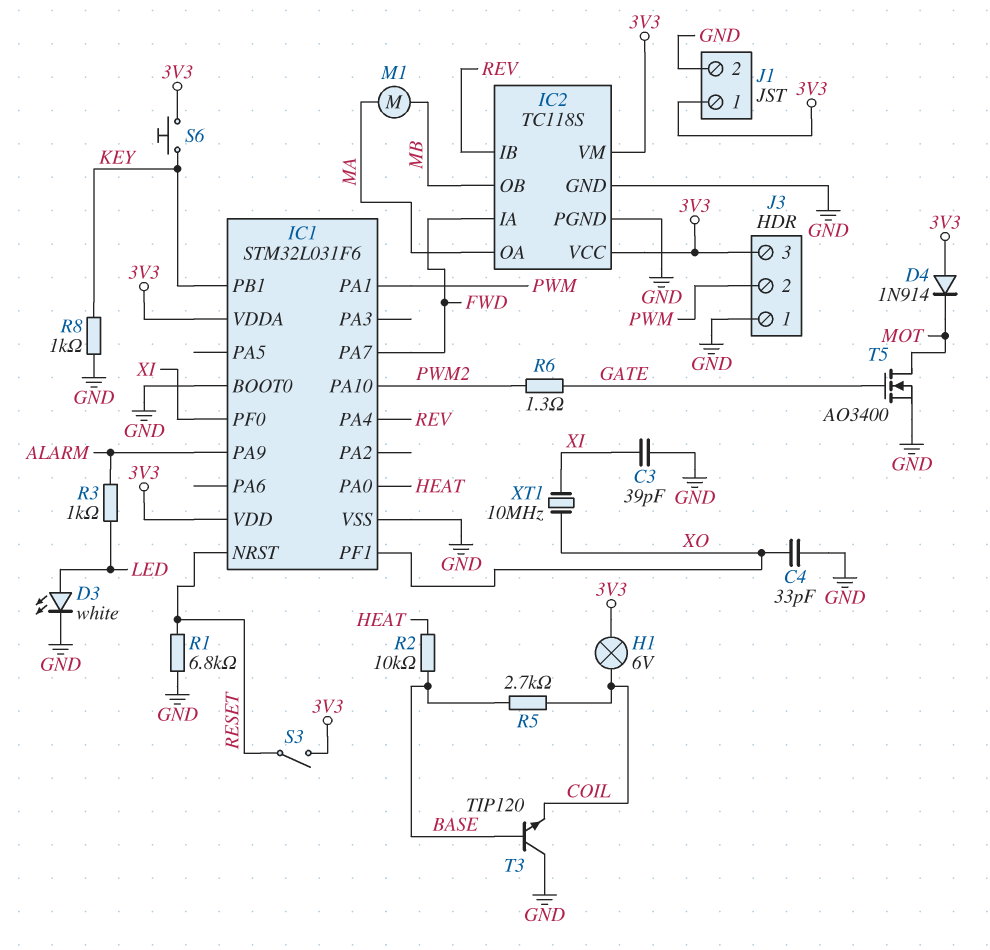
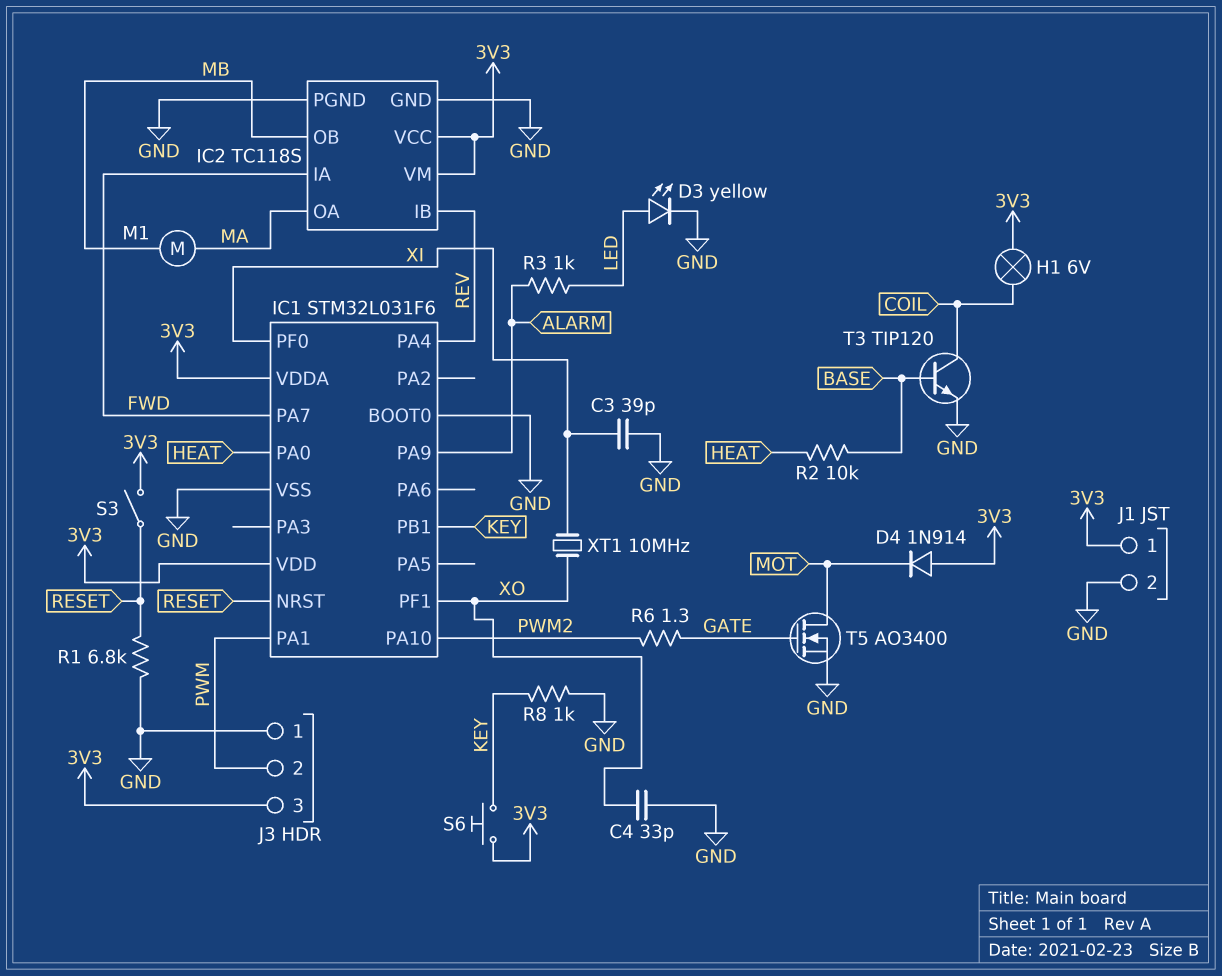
D3: LED white (A LED, K GND) -> LED yellow (A LED, K GND)
R5: 2.7k (BASE, COIL) -> none
T3: NPN TIP120 (B BASE, C GND, E COIL) -> NPN TIP120 (B BASE, C COIL, E GND)

